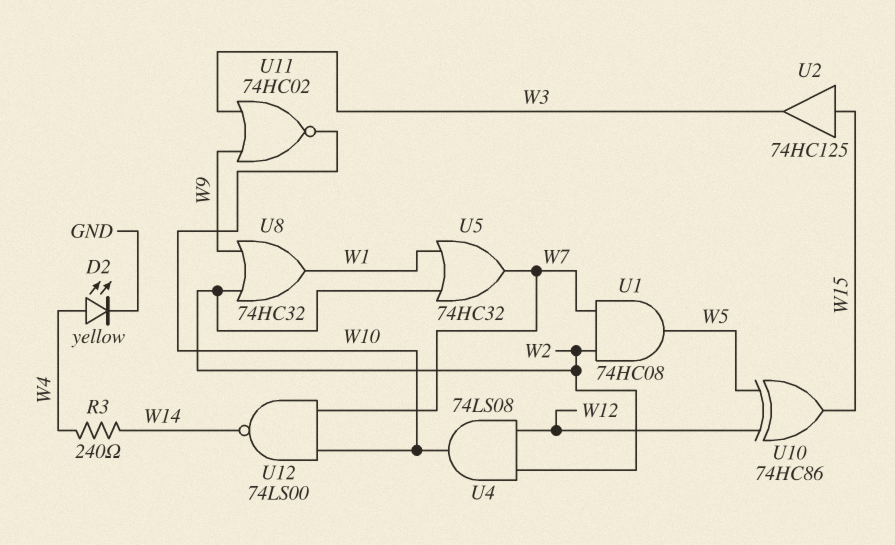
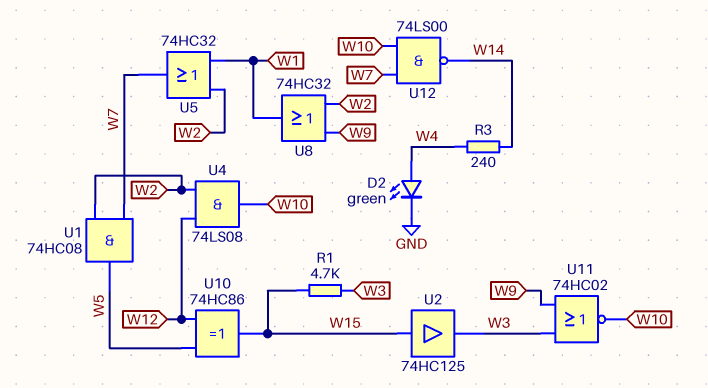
D2: LED yellow (A W4, K GND) -> LED green (A W4, K GND)
R1: none -> 4.7k (W3, W15)

